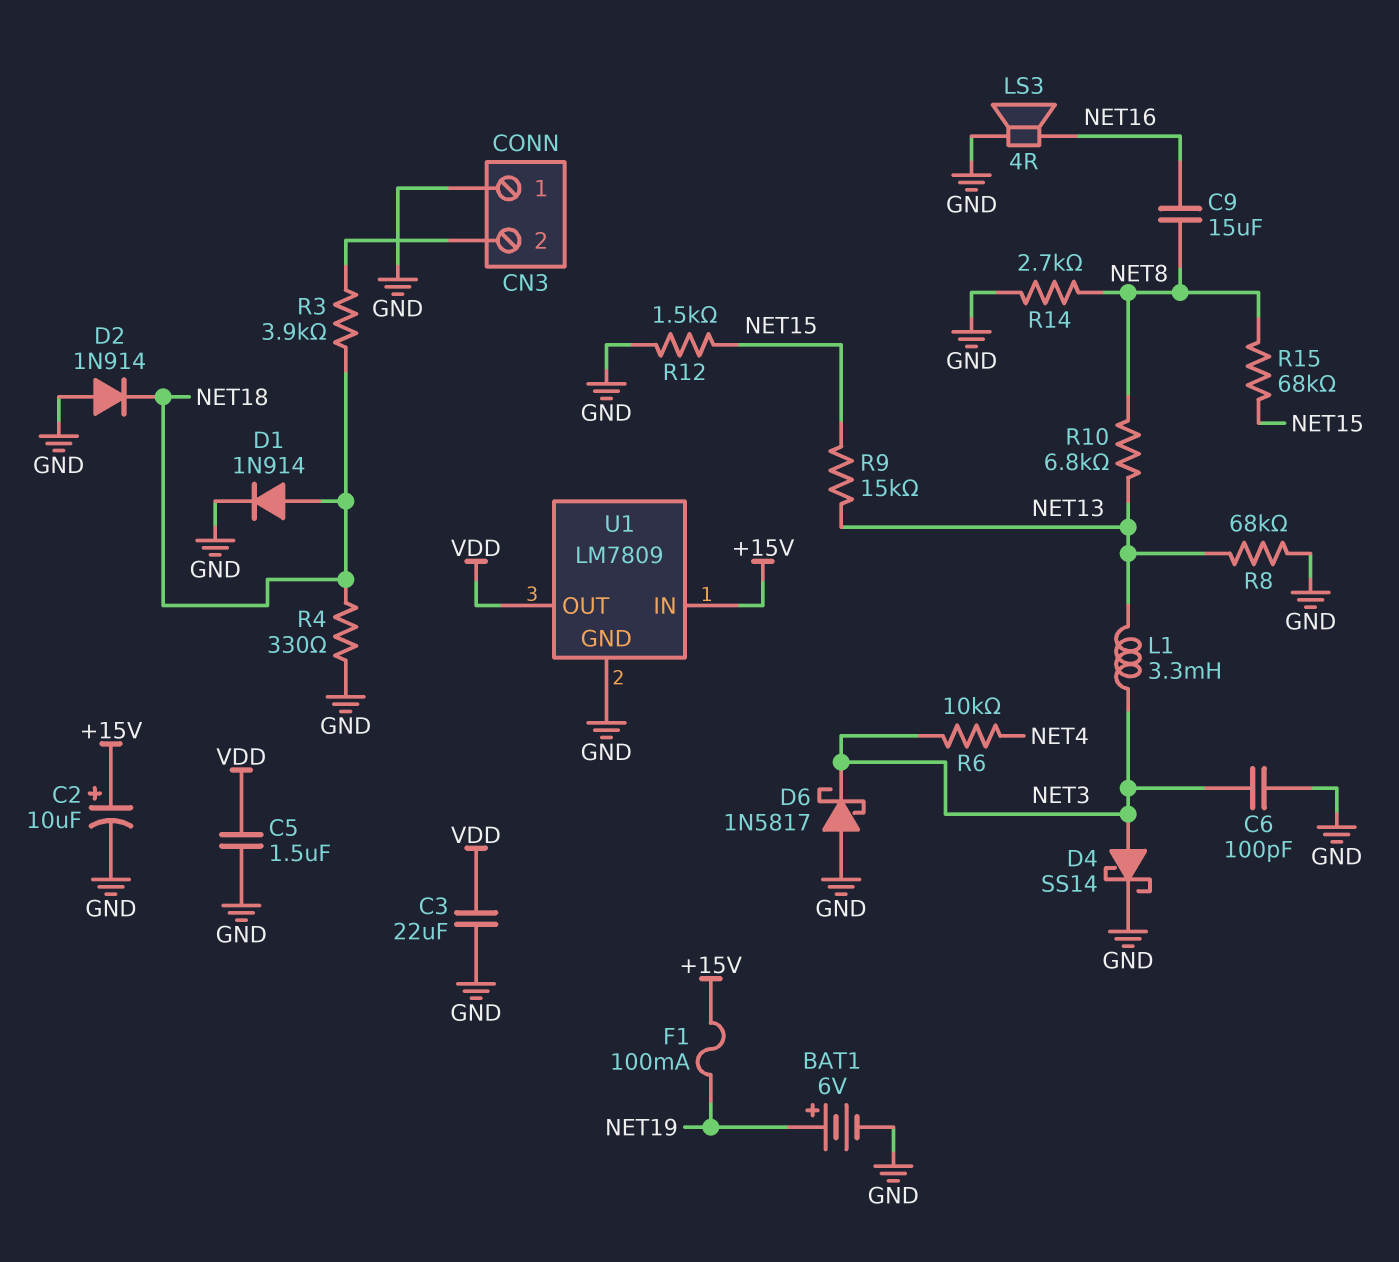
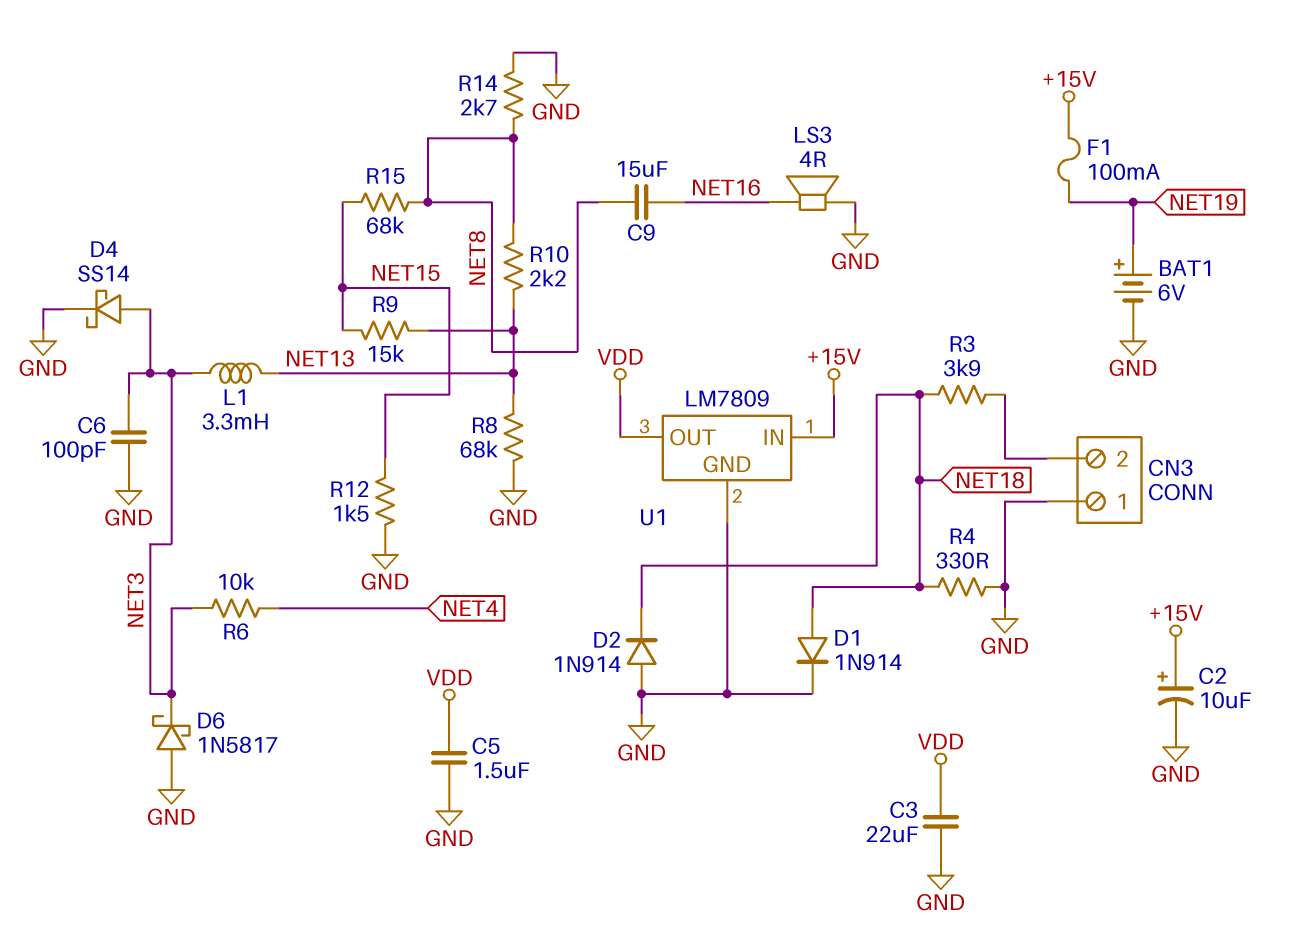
R10: 6.8k (NET8, NET13) -> 2.2k (NET8, NET13)

